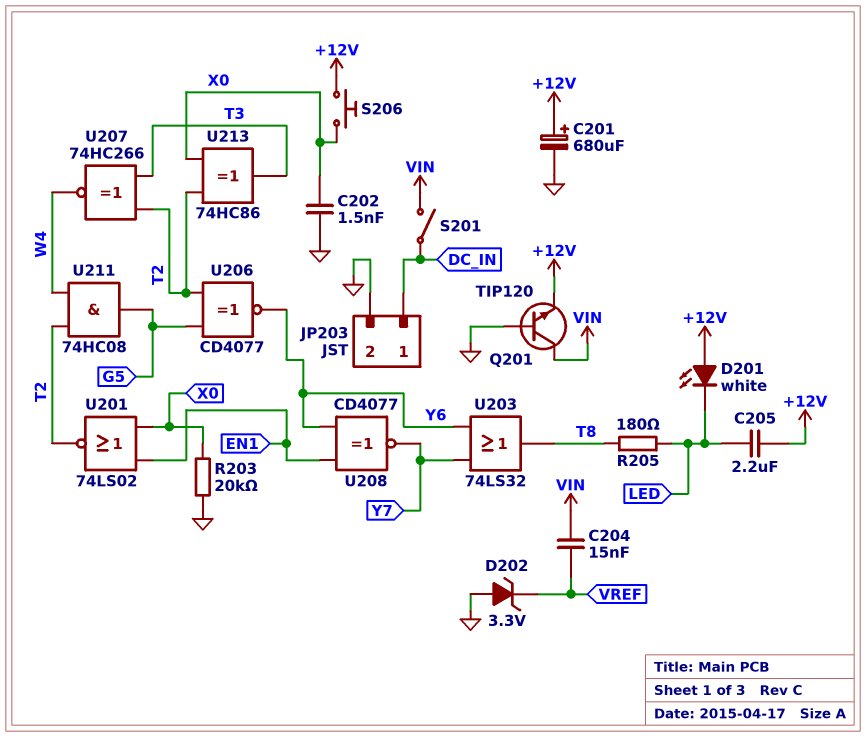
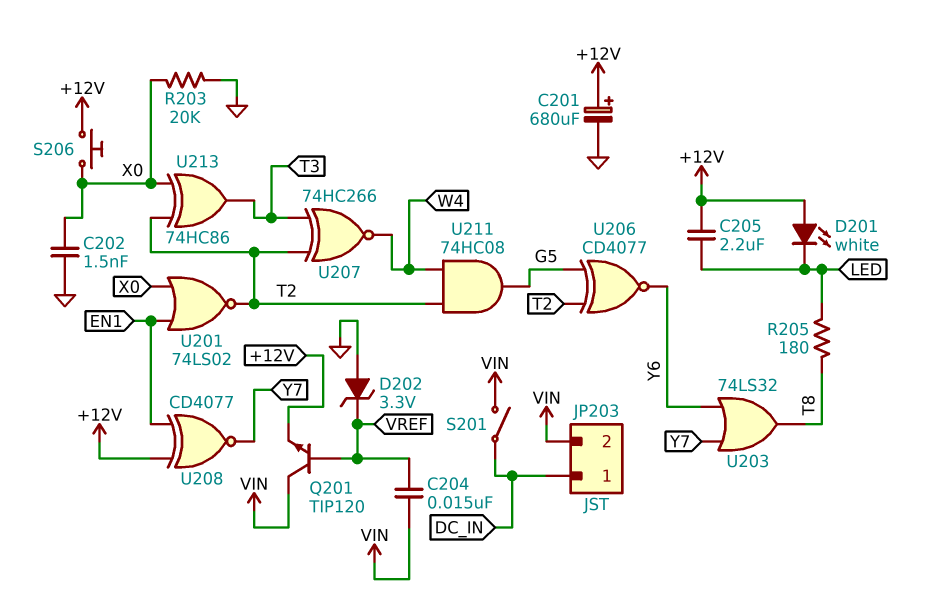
JP203 pin 2: GND -> VIN
Q201: NPN TIP120 (B GND, C VIN, E +12V) -> NPN TIP120 (B VREF, C VIN, E +12V)
U208: XNOR CD4077 (in EN1, in Y6, out Y7) -> XNOR CD4077 (in +12V, in EN1, out Y7)

